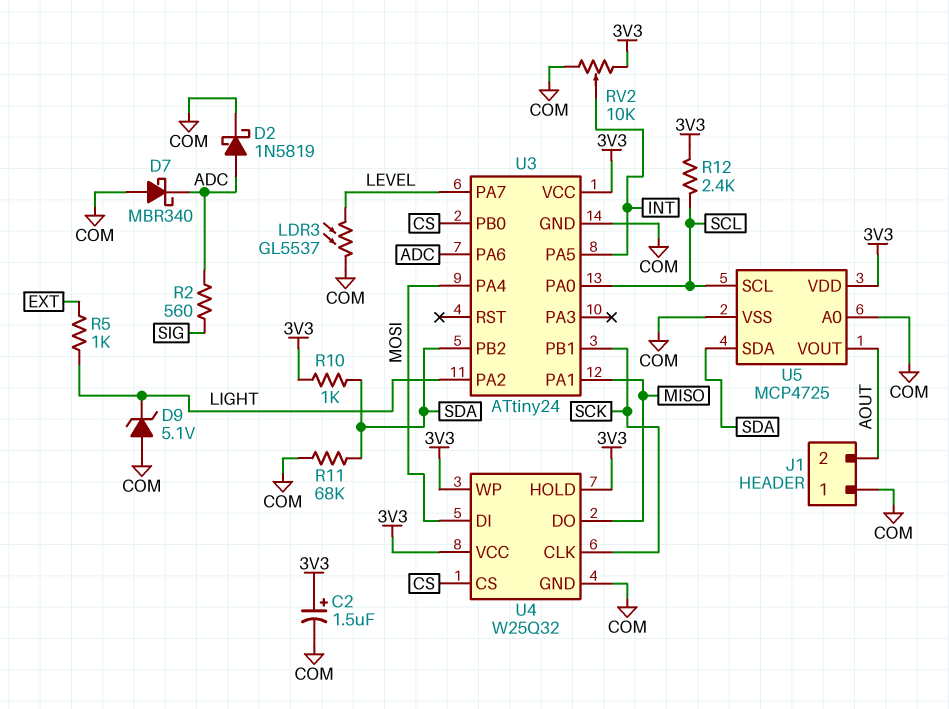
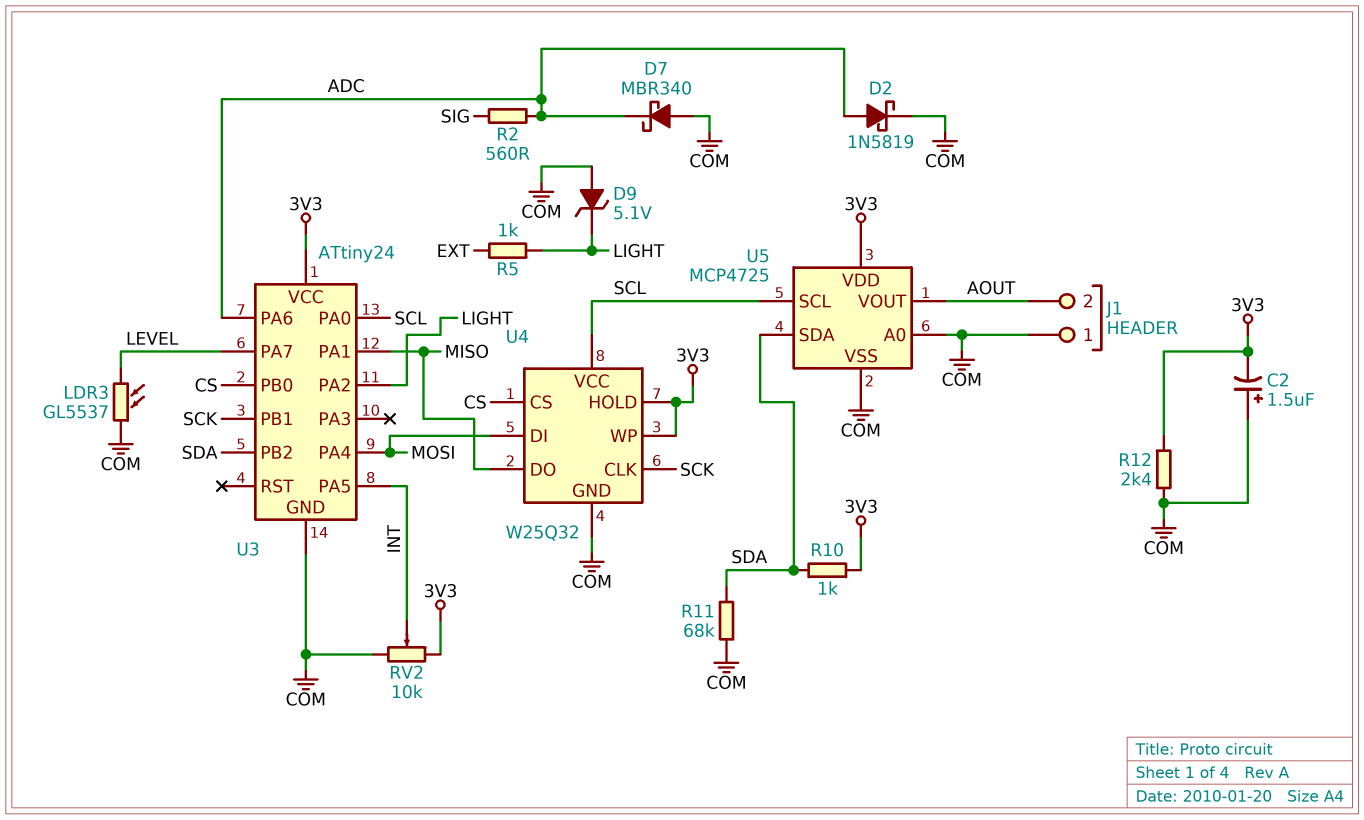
C2: 1.5uF (plus 3V3, minus COM) -> 1.5uF (plus COM, minus 3V3)
R12: 2.4k (3V3, SCL) -> 2.4k (3V3, COM)
U4 pin VCC: 3V3 -> SCL

